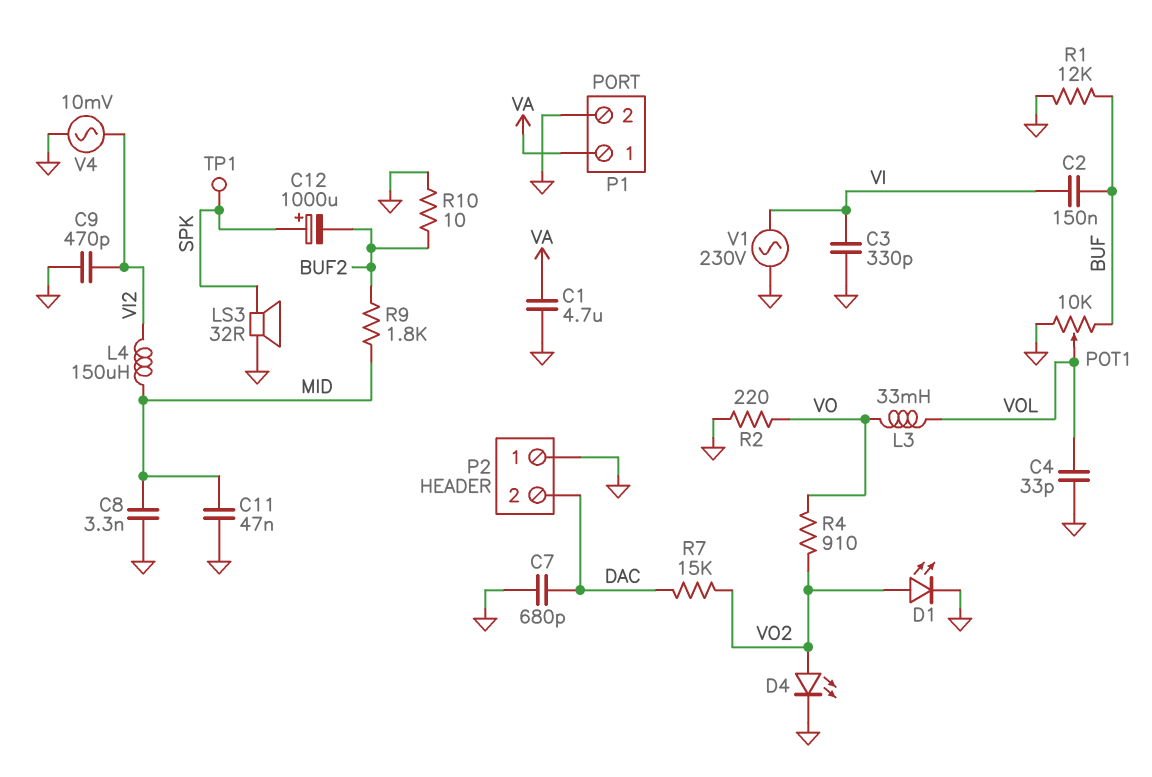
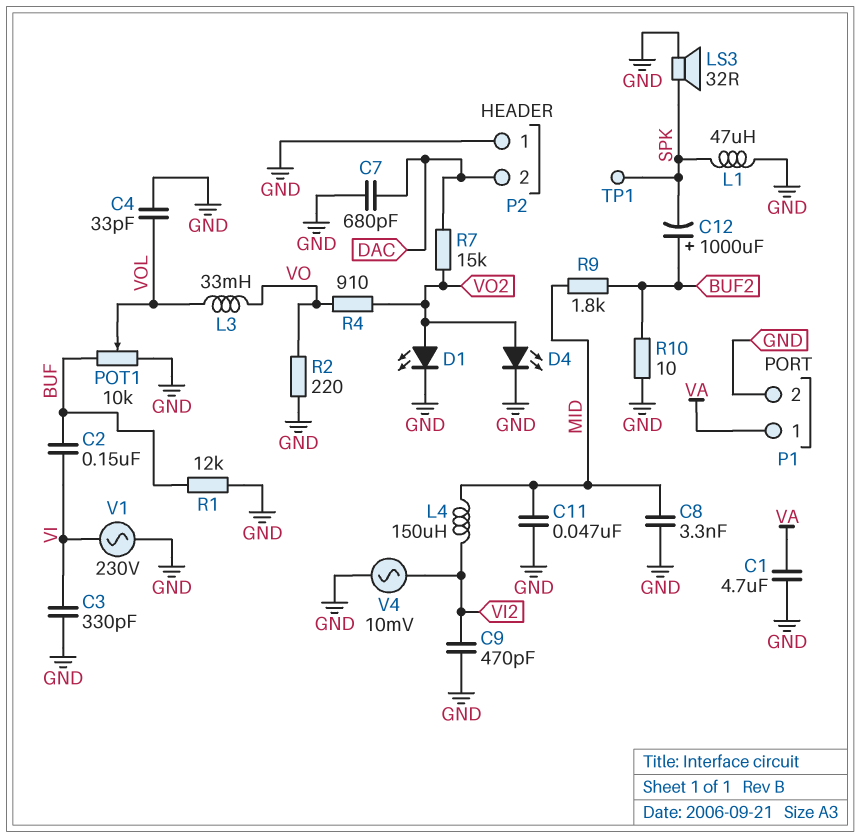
C12: 1000uF (plus SPK, minus BUF2) -> 1000uF (plus BUF2, minus SPK)
L1: none -> 47uH (GND, SPK)

